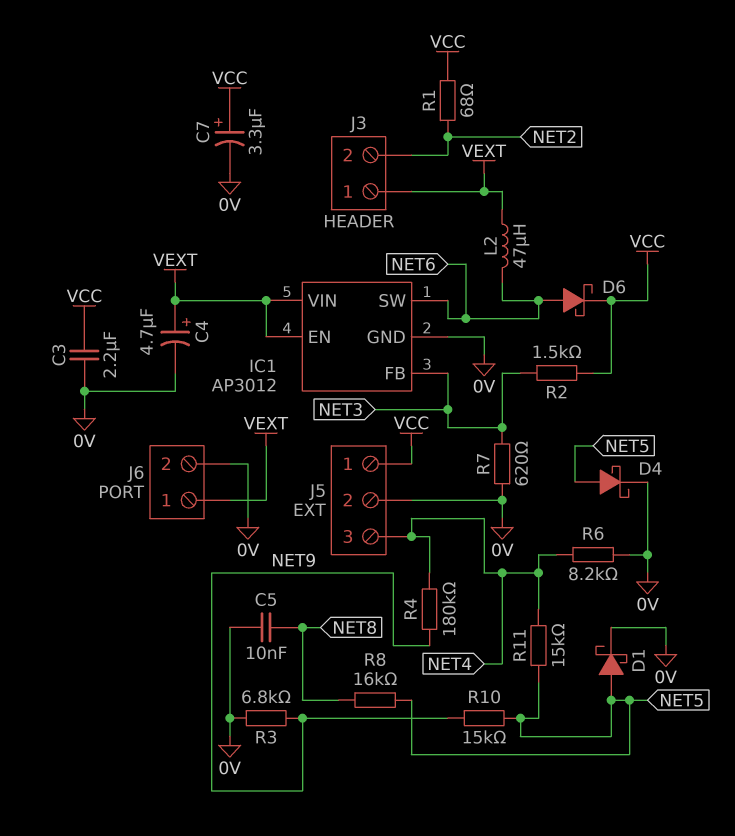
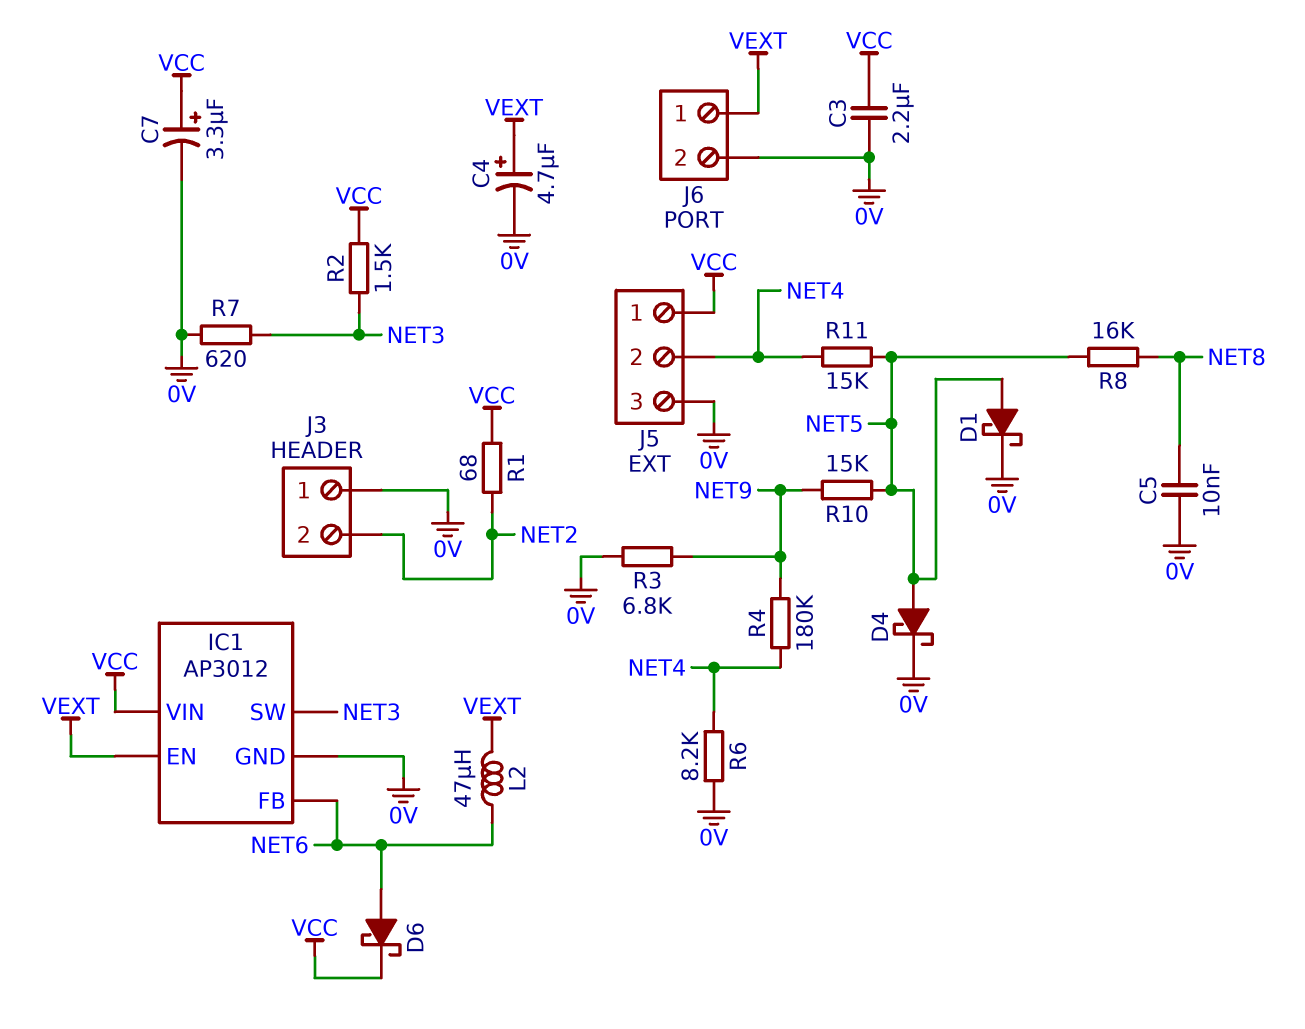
IC1 pin FB: NET3 -> NET6
IC1 pin SW: NET6 -> NET3
IC1 pin VIN: VEXT -> VCC
J3 pin 1: VEXT -> 0V
J5 pin 2: 0V -> NET4
J5 pin 3: NET4 -> 0V

